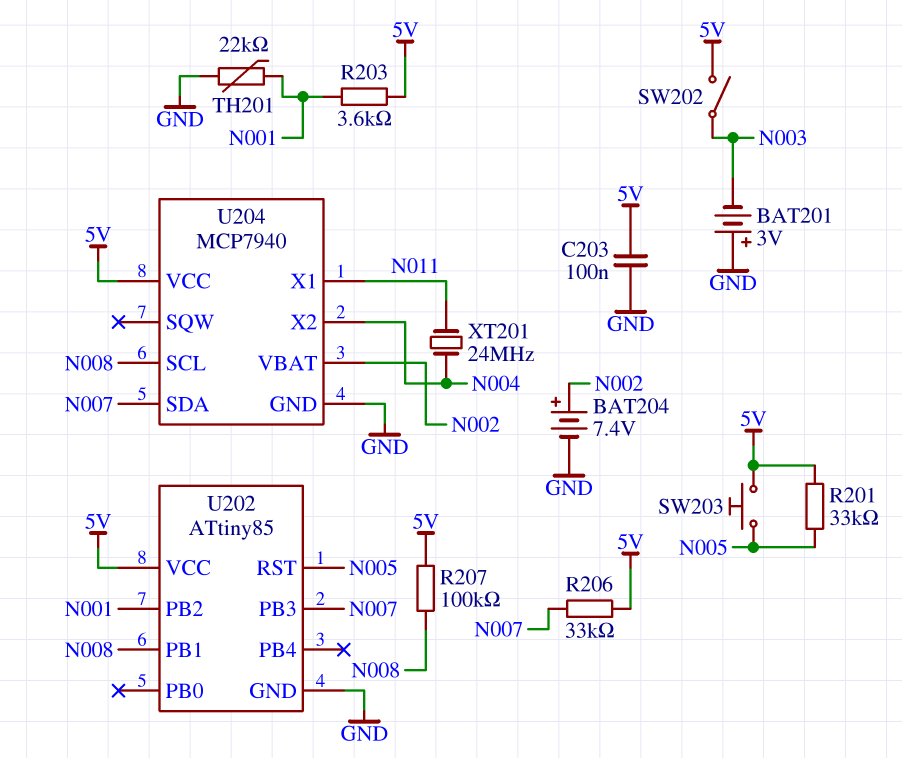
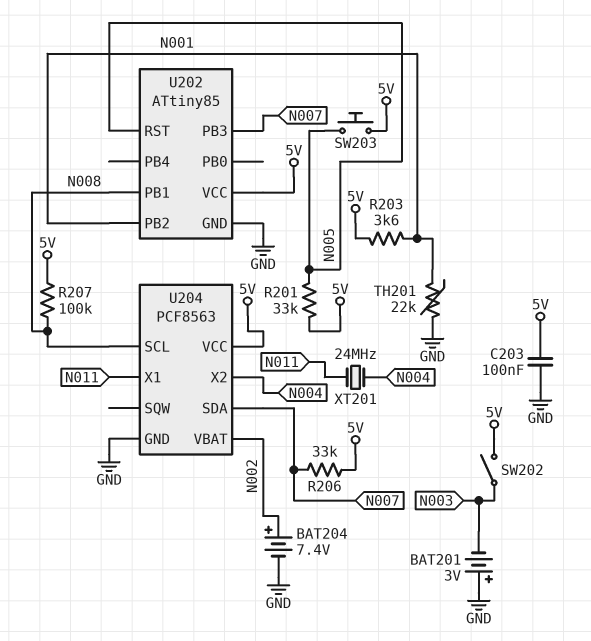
U204: MCP7940 -> PCF8563

